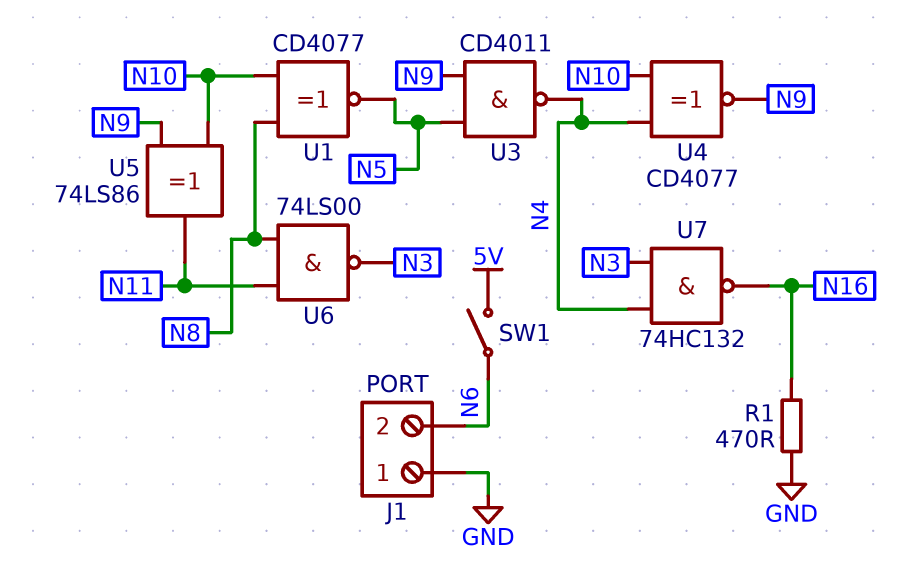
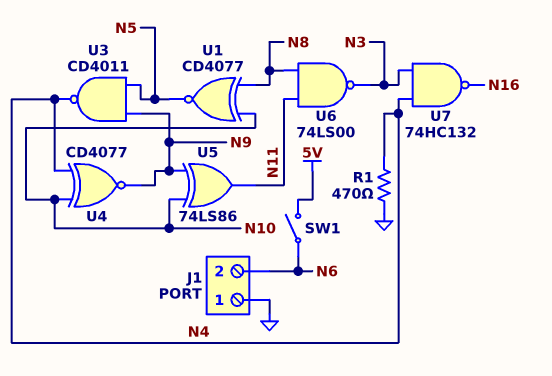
R1: 470 (GND, N16) -> 470 (GND, N4)

